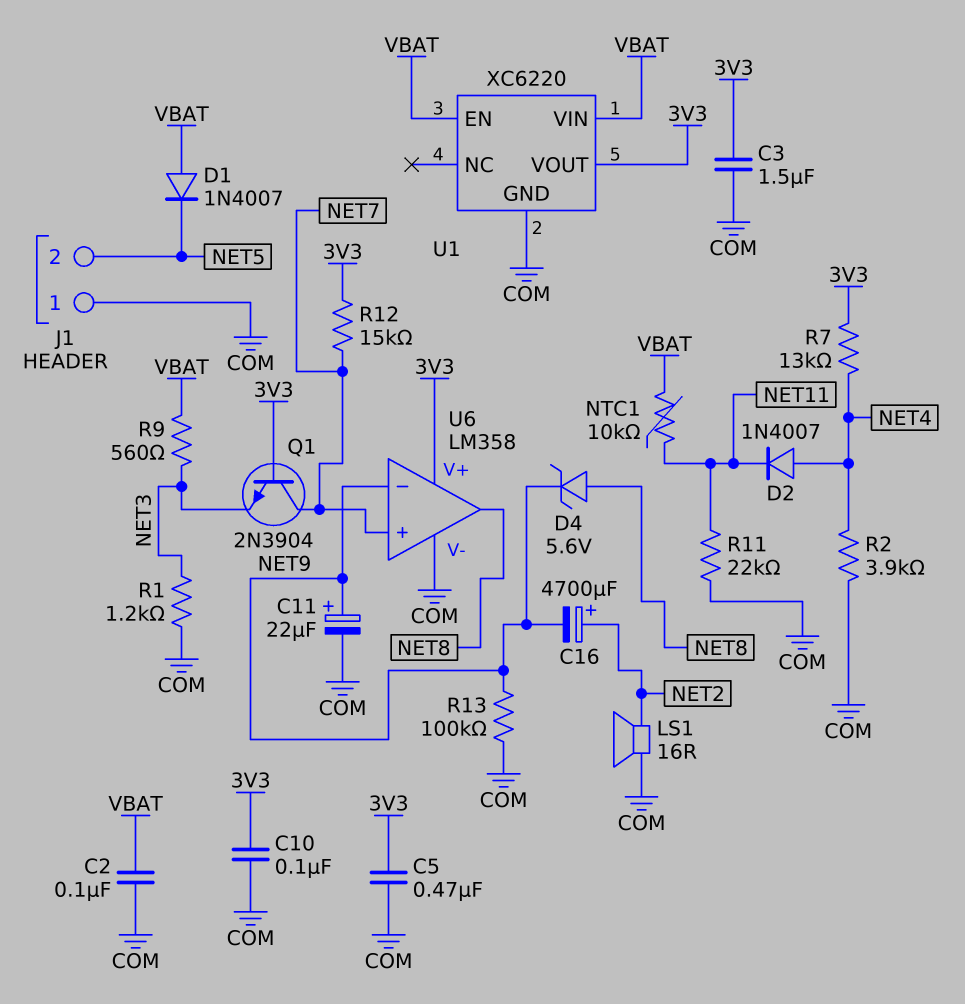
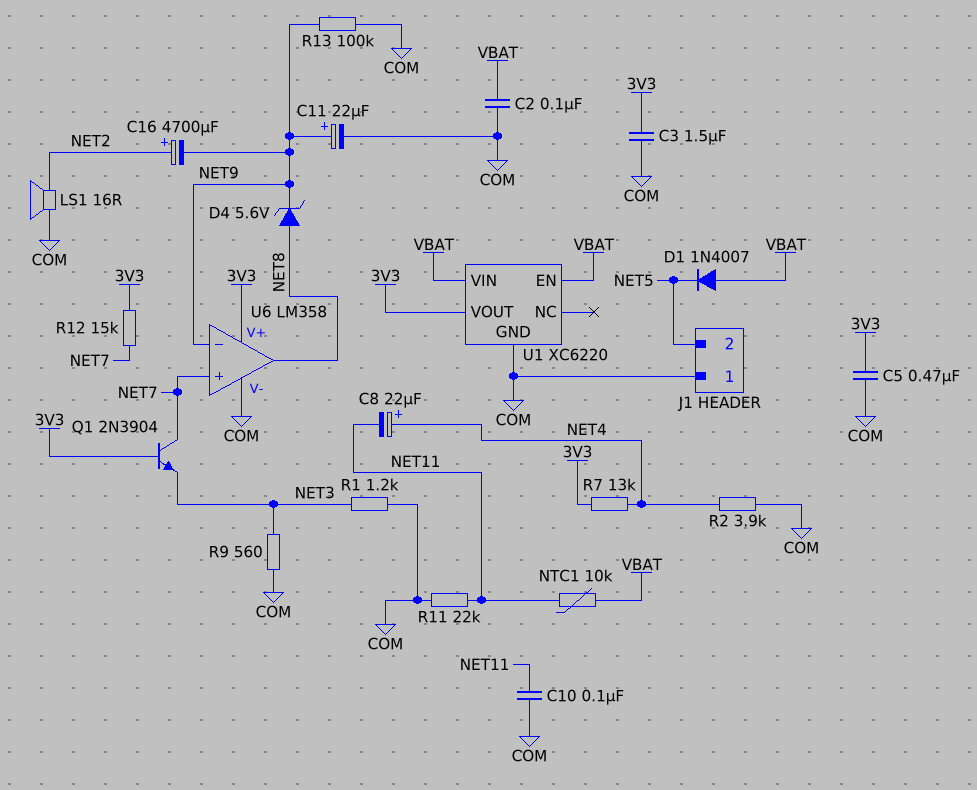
C8: none -> 22uF (plus NET4, minus NET11)
C10: 100nF (3V3, COM) -> 100nF (COM, NET11)
D2: diode 1N4007 (A NET4, K NET11) -> none
R9: 560 (NET3, VBAT) -> 560 (COM, NET3)

